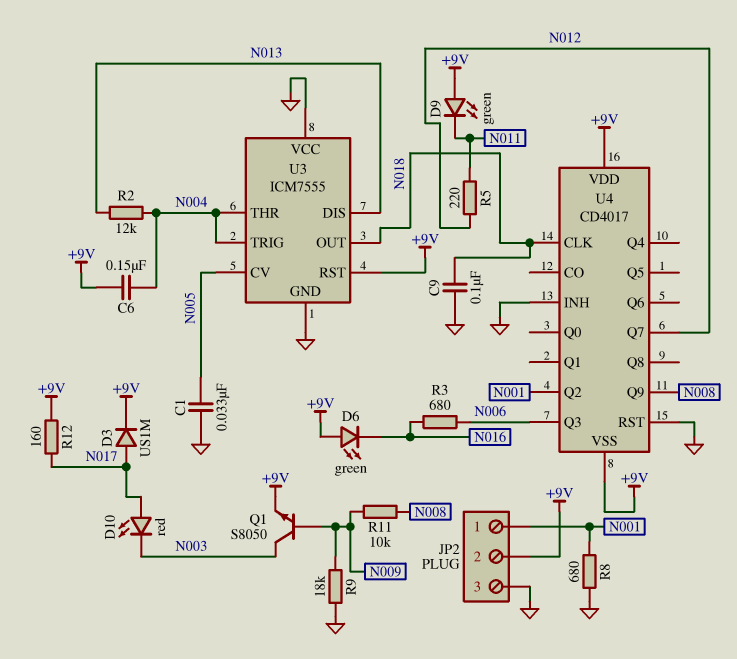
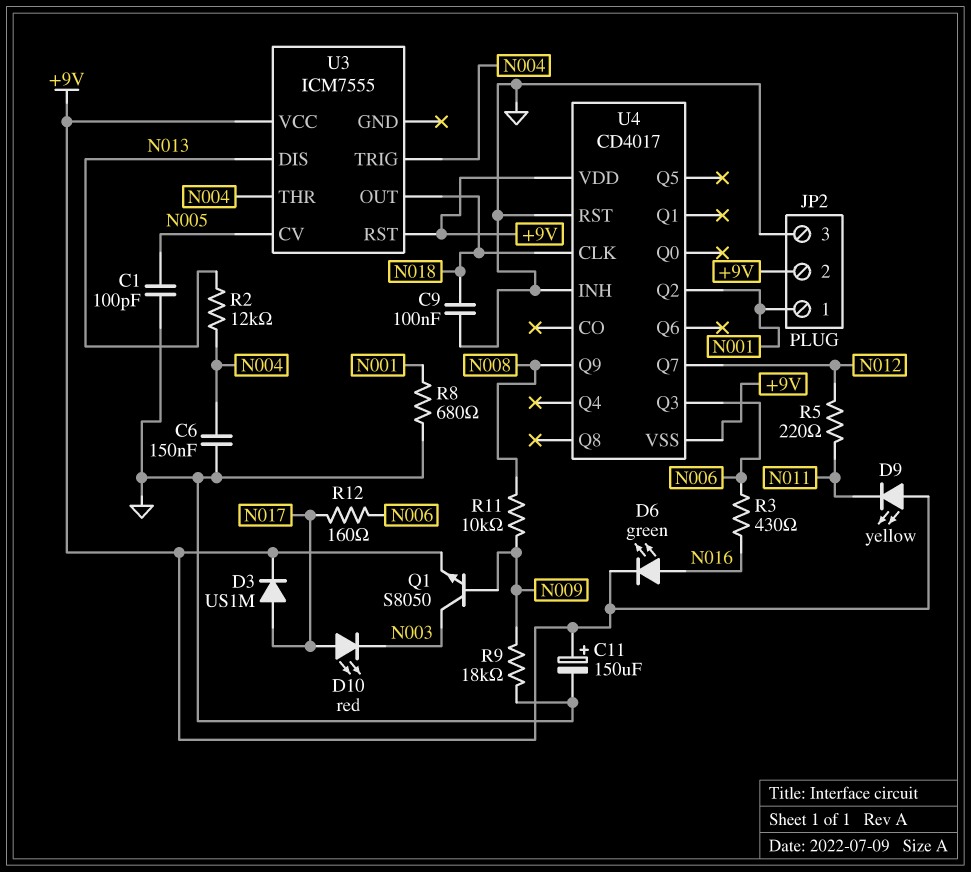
C1: 33nF (GND, N005) -> 100pF (GND, N005)
C6: 150nF (+9V, N004) -> 150nF (GND, N004)
C11: none -> 150uF (plus +9V, minus GND)
D6: LED green (A +9V, K N016) -> LED green (A N016, K +9V)
D9: LED green (A +9V, K N011) -> LED yellow (A +9V, K N011)
R3: 680 (N006, N016) -> 430 (N006, N016)
R12: 160 (+9V, N017) -> 160 (N006, N017)
U3 pin GND: GND -> none
U3 pin VCC: GND -> +9V

